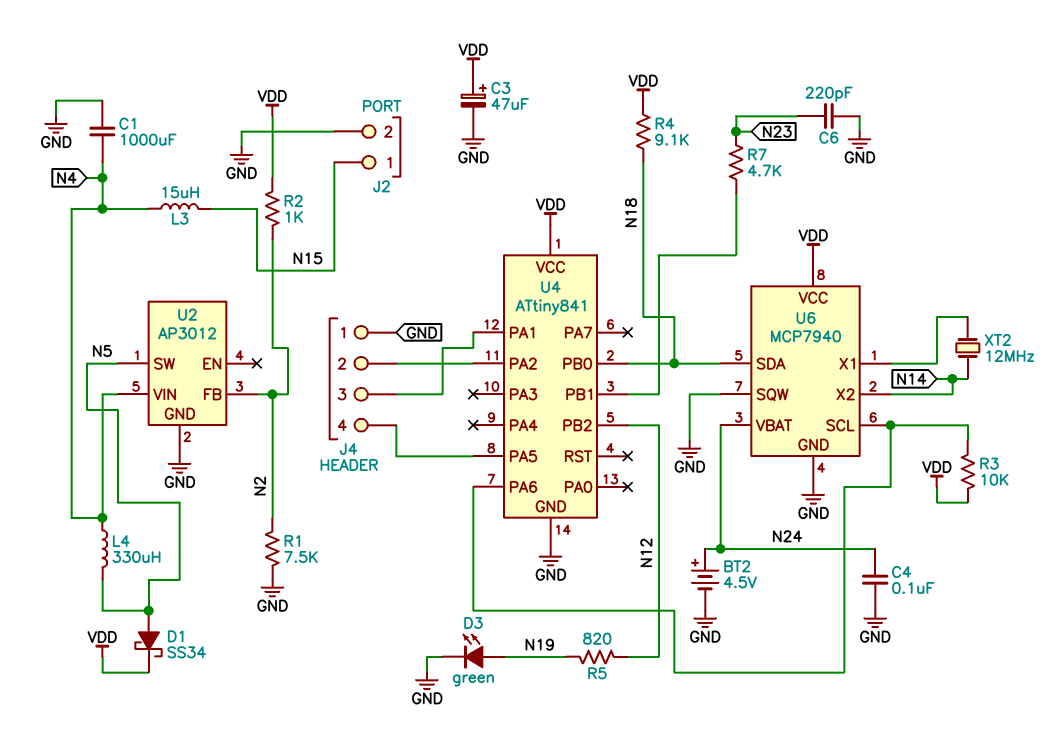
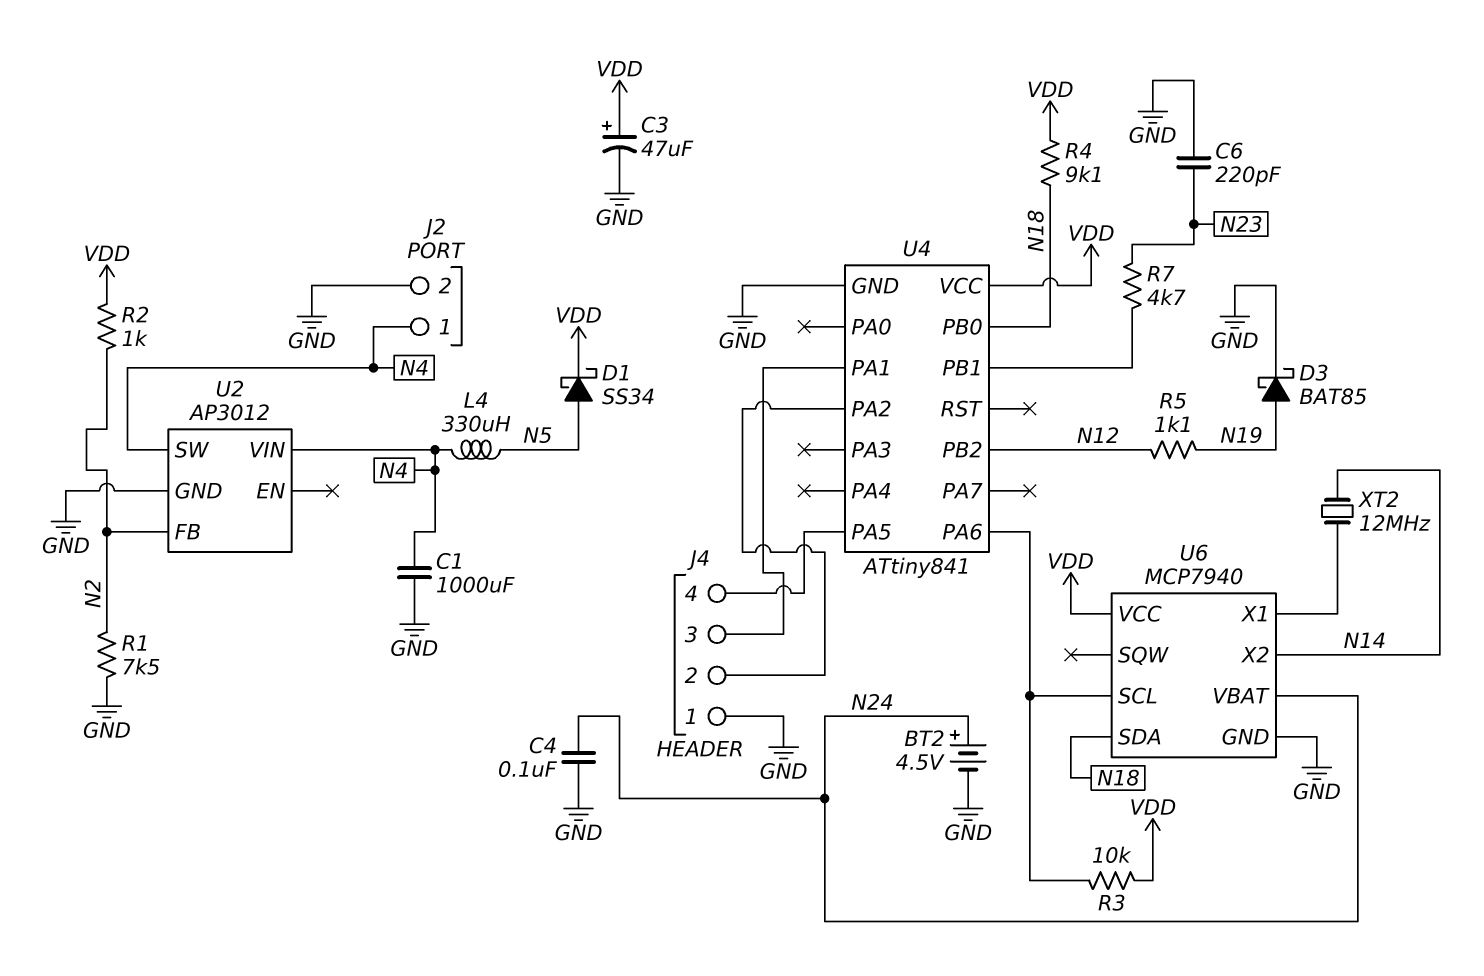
D3: LED green (A N19, K GND) -> schottky BAT85 (A N19, K GND)
J2 pin 1: N15 -> N4
L3: 15uH (N4, N15) -> none
R5: 820 (N12, N19) -> 1.1k (N12, N19)
U2 pin SW: N5 -> N4
U6 pin SQW: GND -> none

